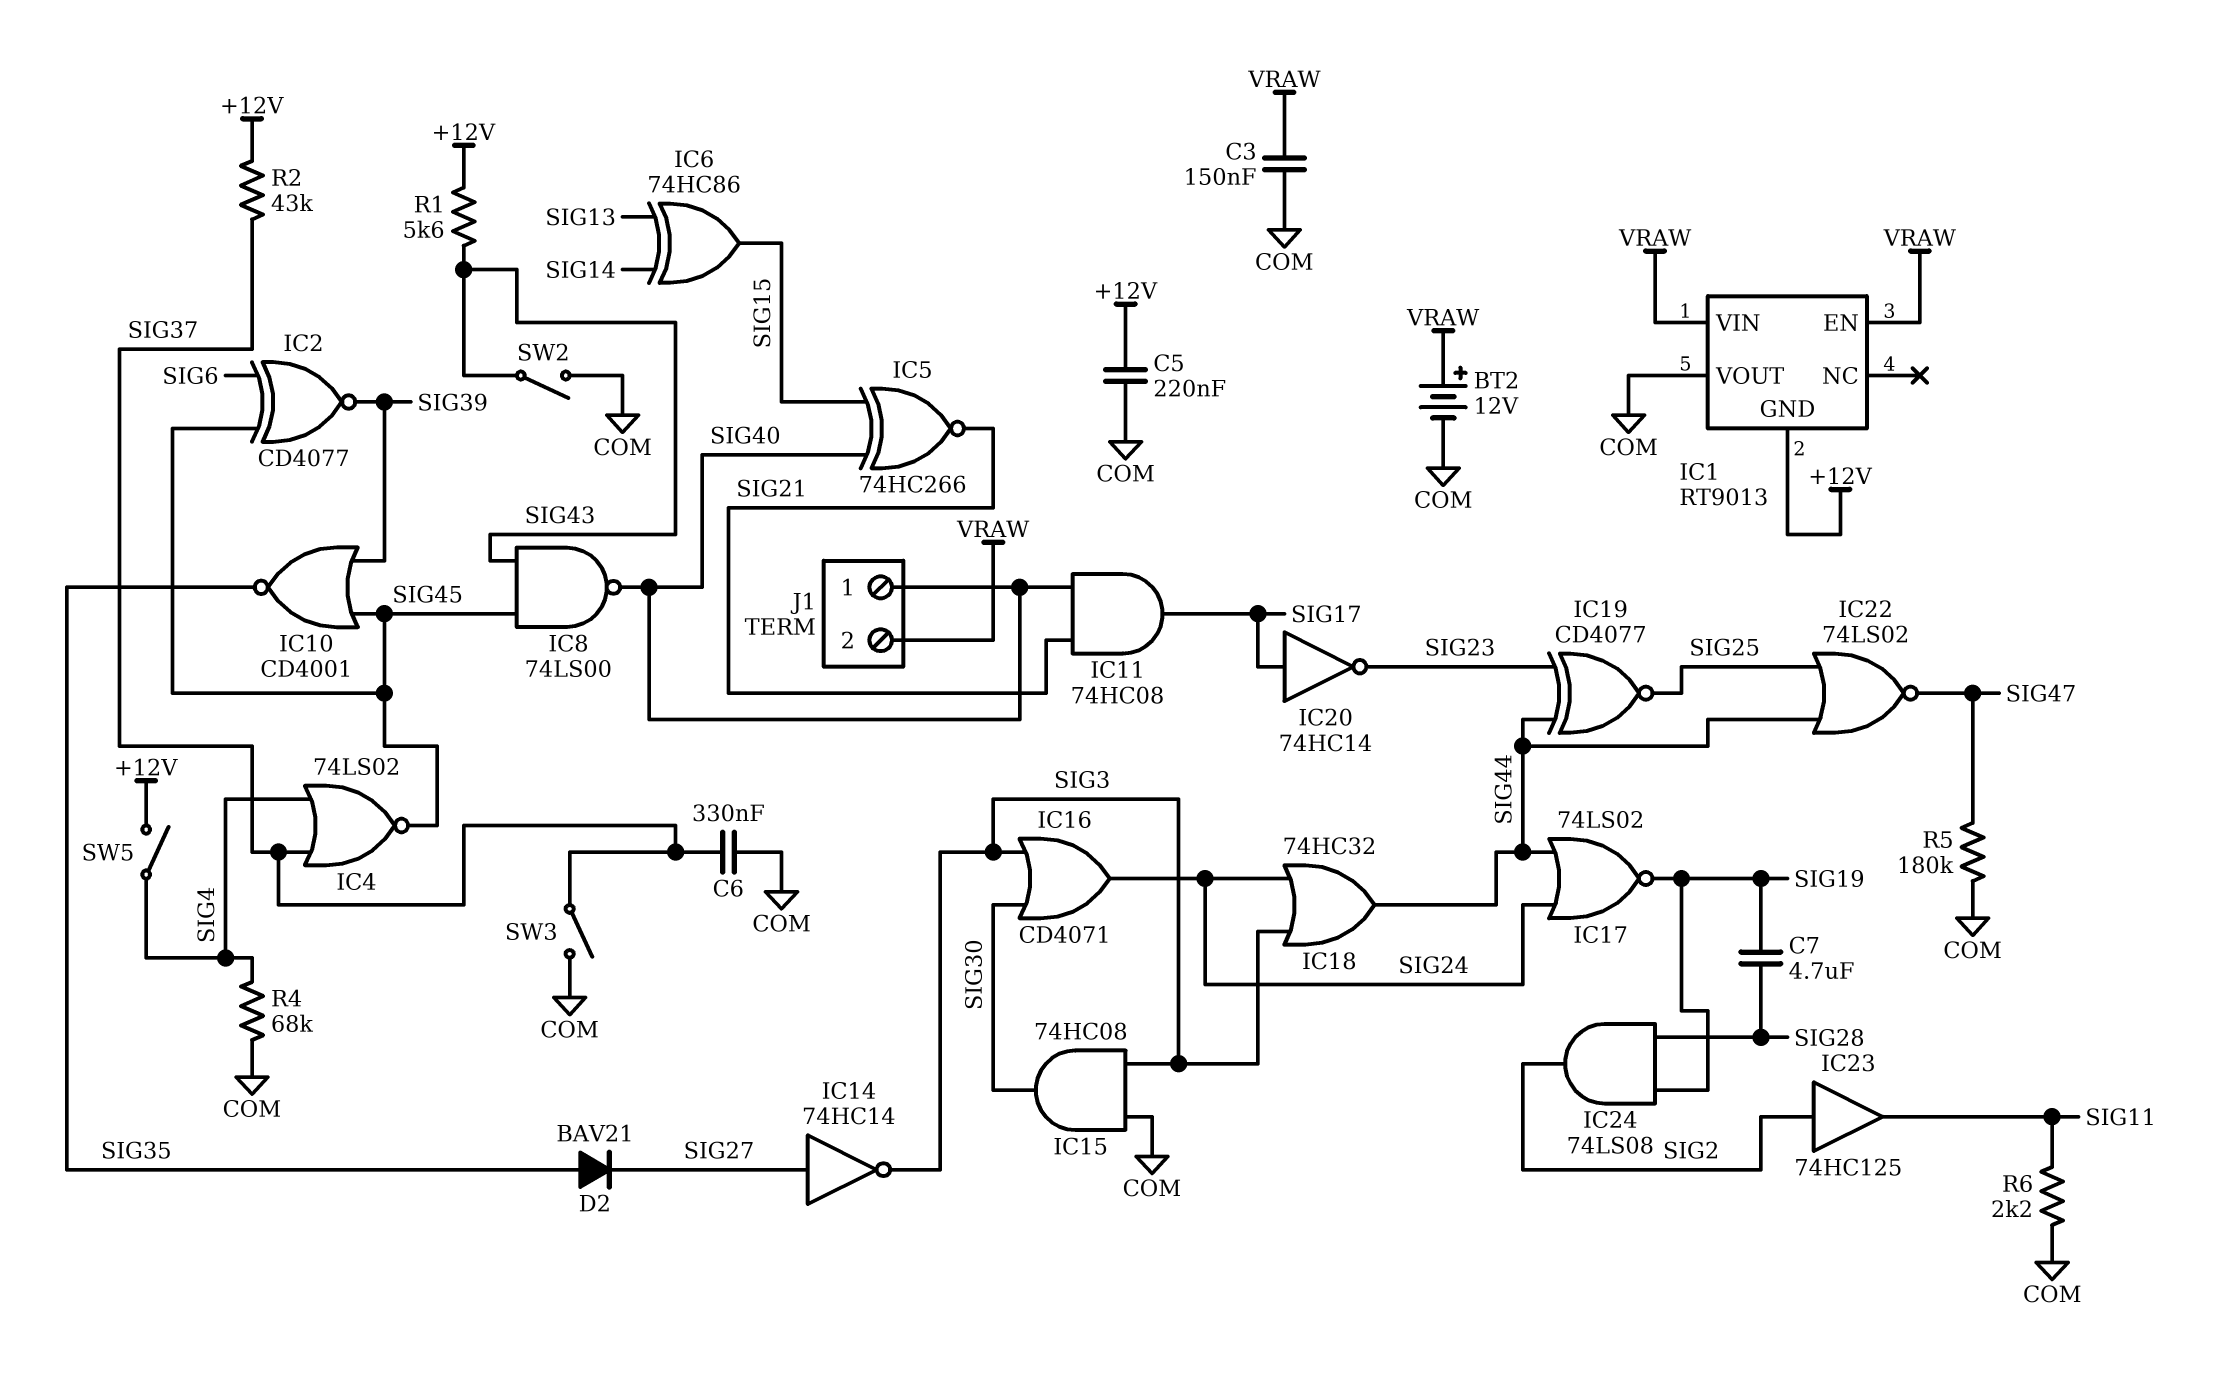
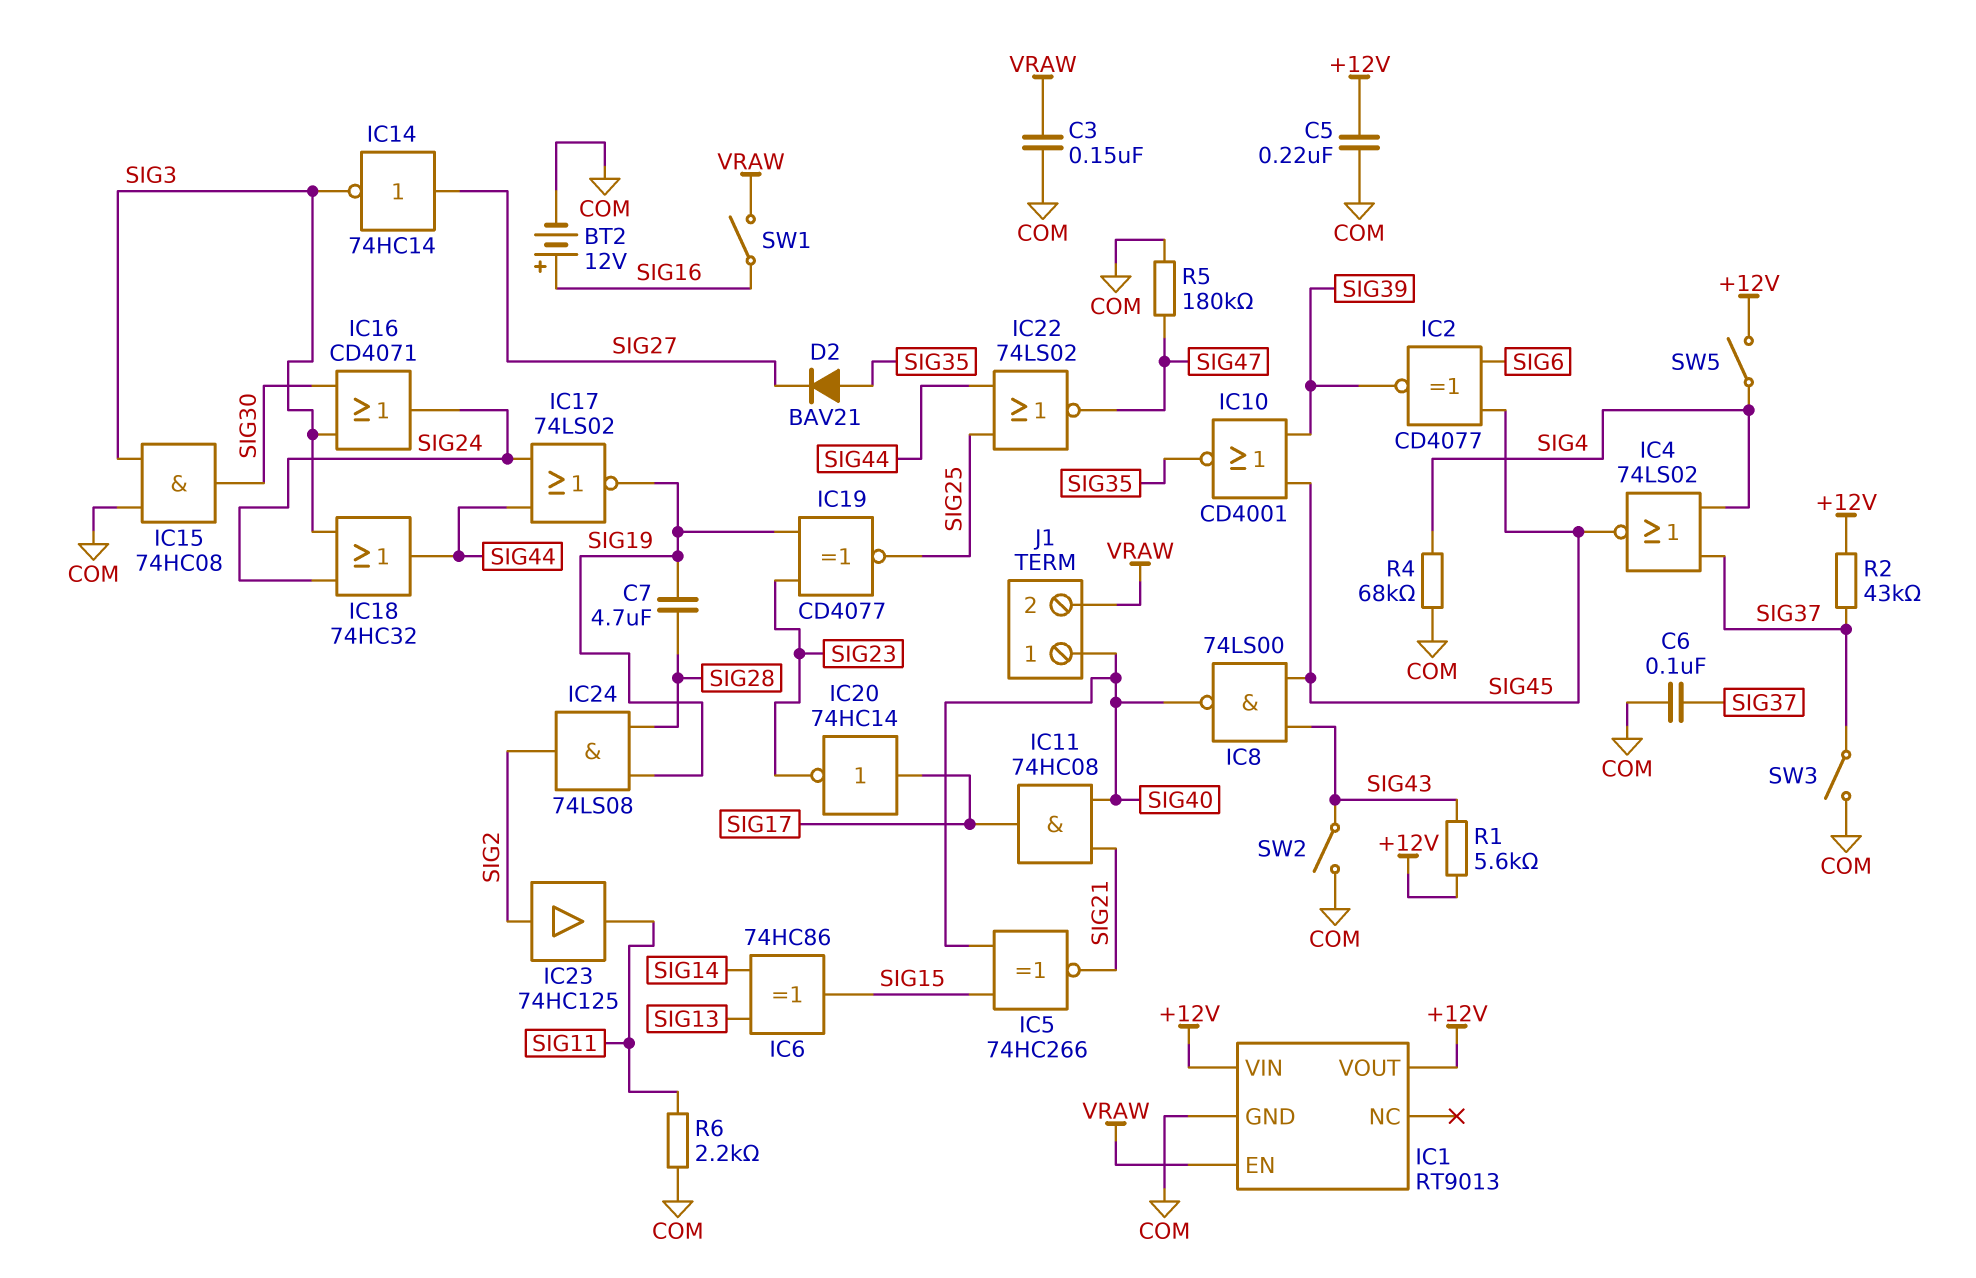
BT2: 12V (plus VRAW, minus COM) -> 12V (plus SIG16, minus COM)
C6: 330nF (COM, SIG37) -> 100nF (COM, SIG37)
IC1 pin GND: +12V -> COM
IC1 pin VIN: VRAW -> +12V
IC1 pin VOUT: COM -> +12V
IC19: XNOR CD4077 (in SIG23, in SIG44, out SIG25) -> XNOR CD4077 (in SIG19, in SIG23, out SIG25)
SW1: none -> switch (SIG16, VRAW)

